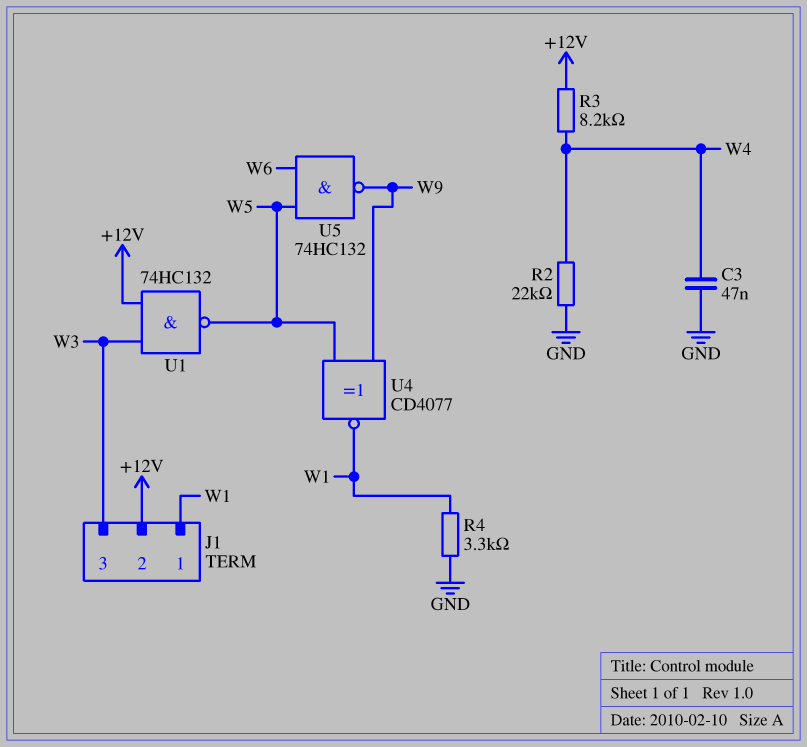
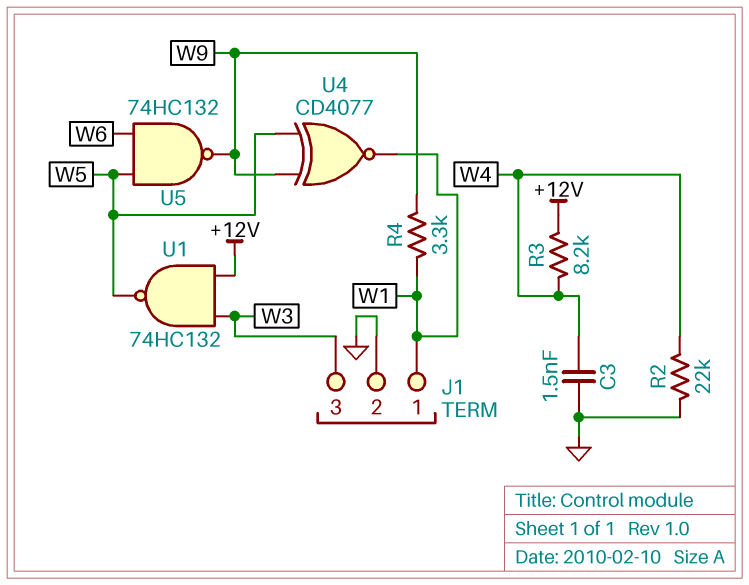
C3: 47nF (GND, W4) -> 1.5nF (GND, W4)
J1 pin 2: +12V -> GND
R4: 3.3k (GND, W1) -> 3.3k (W1, W9)

